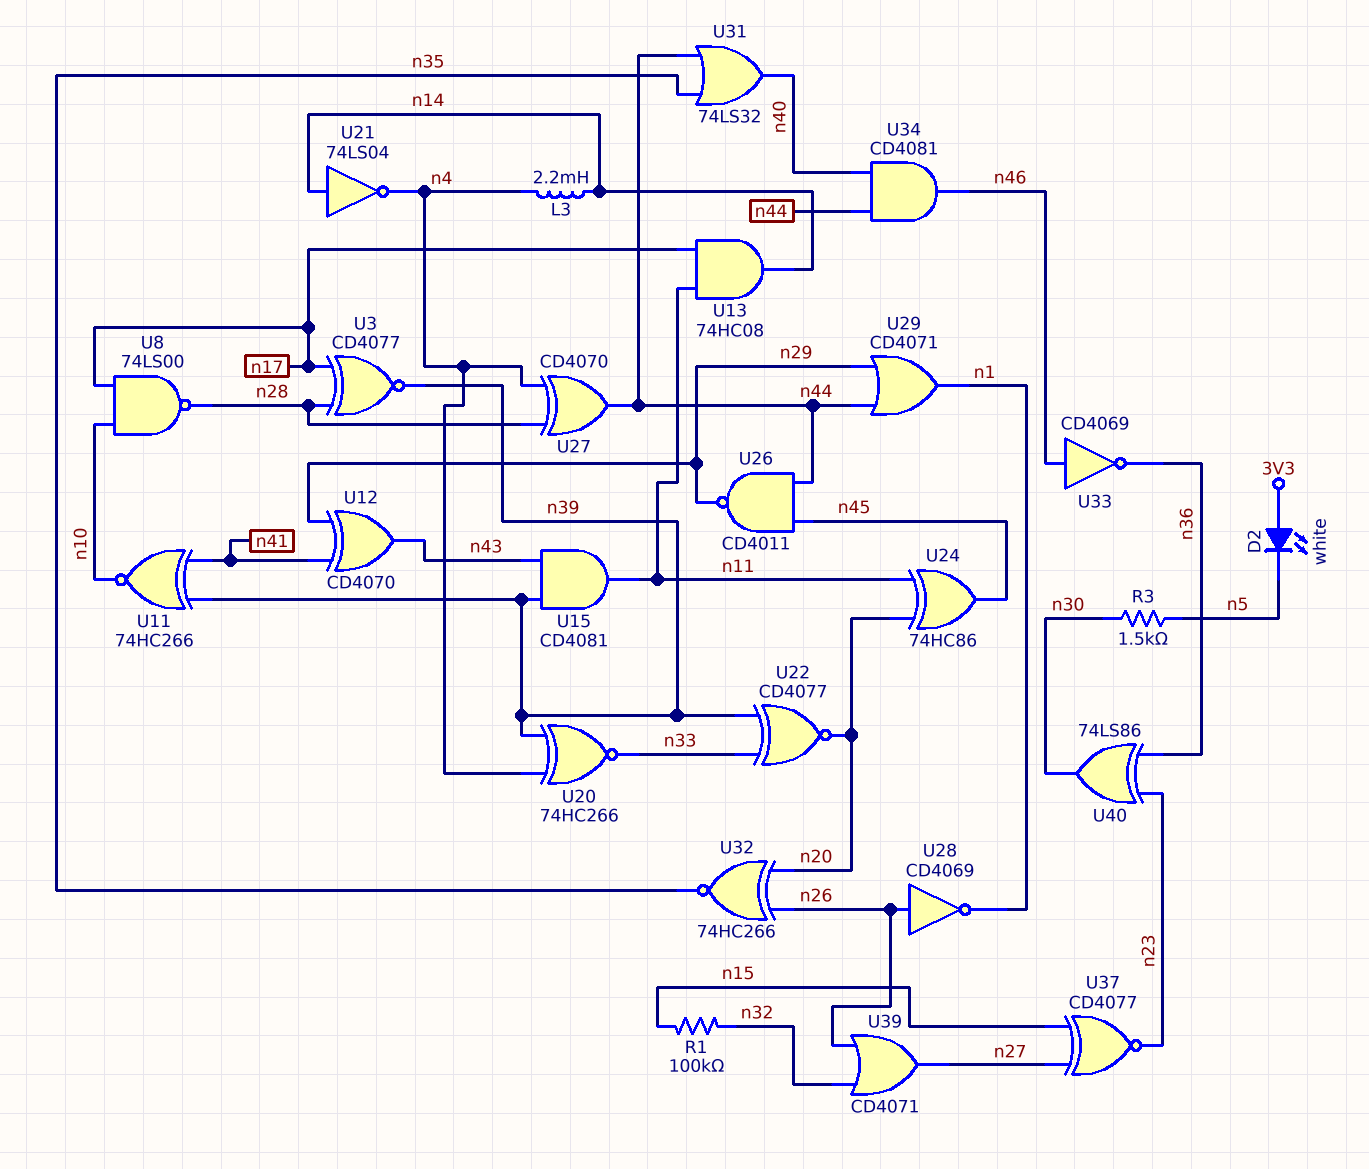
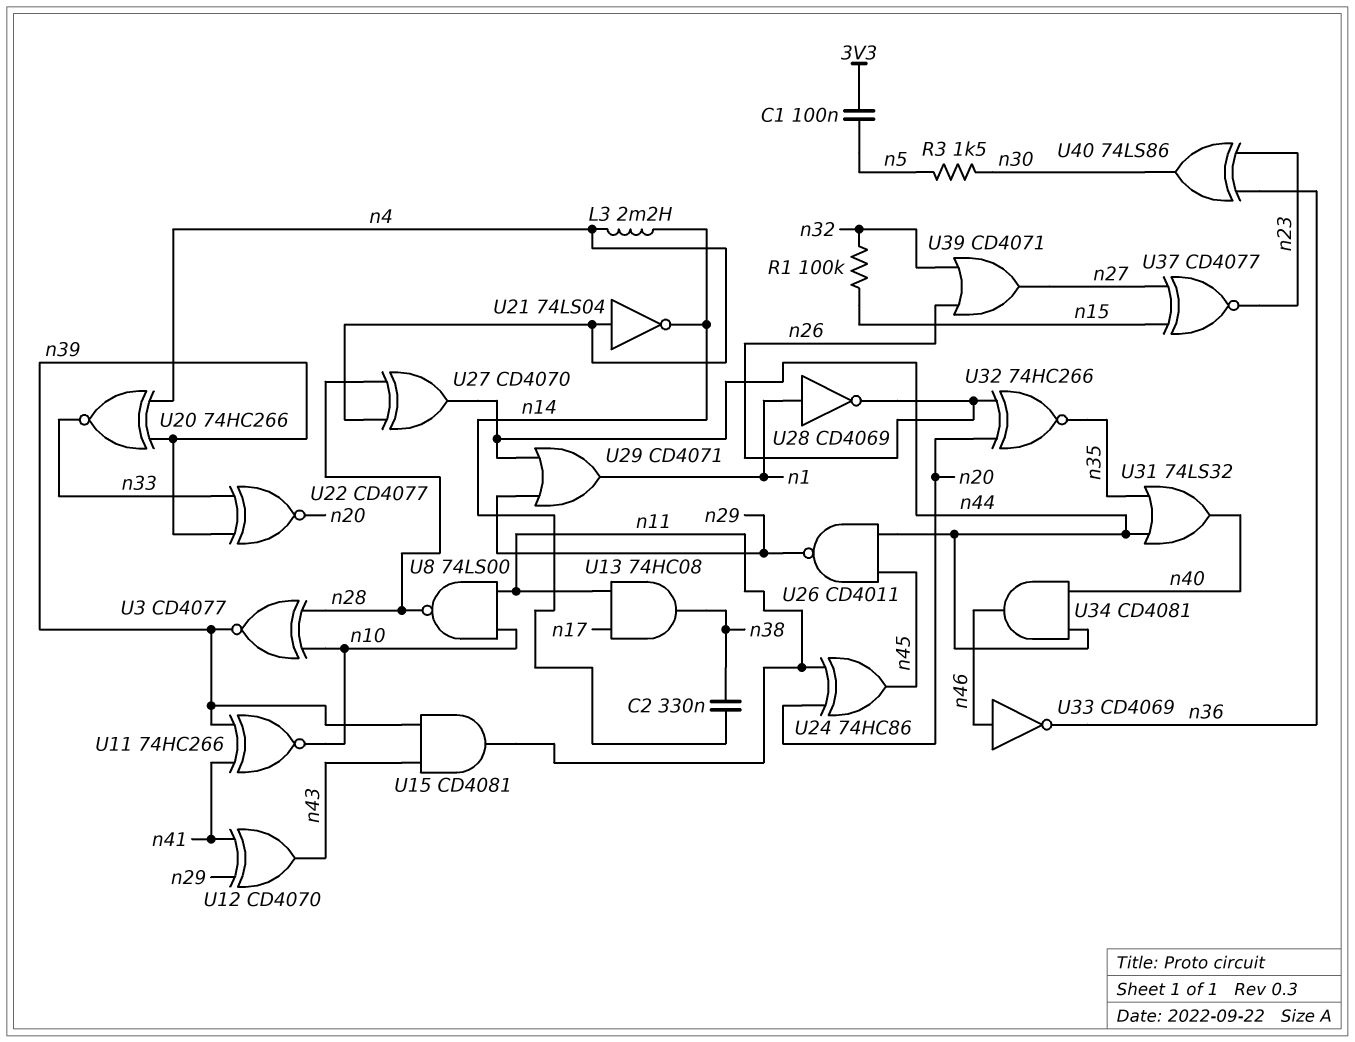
C1: none -> 100nF (3V3, n5)
C2: none -> 330nF (n14, n38)
D2: LED white (A 3V3, K n5) -> none
U3: XNOR CD4077 (in n17, in n28, out n39) -> XNOR CD4077 (in n10, in n28, out n39)
U8: NAND 74LS00 (in n10, in n17, out n28) -> NAND 74LS00 (in n10, in n11, out n28)
U13: AND 74HC08 (in n11, in n17, out n14) -> AND 74HC08 (in n11, in n17, out n38)
U21: NOT 74LS04 (in n14, out n4) -> NOT 74LS04 (in n4, out n14)
U28: NOT CD4069 (in n26, out n1) -> NOT CD4069 (in n1, out n26)

